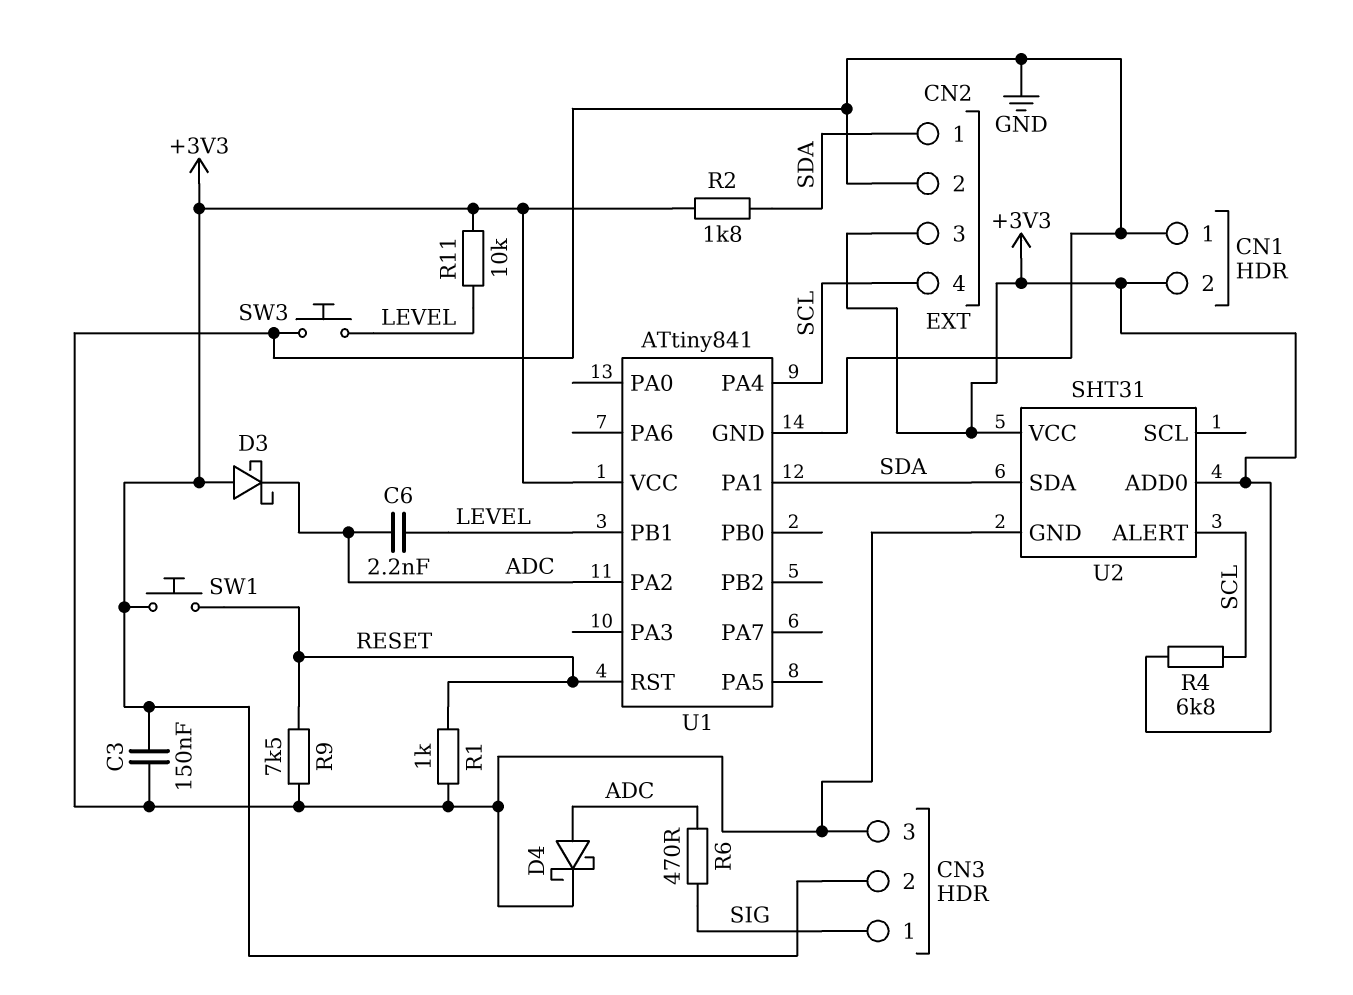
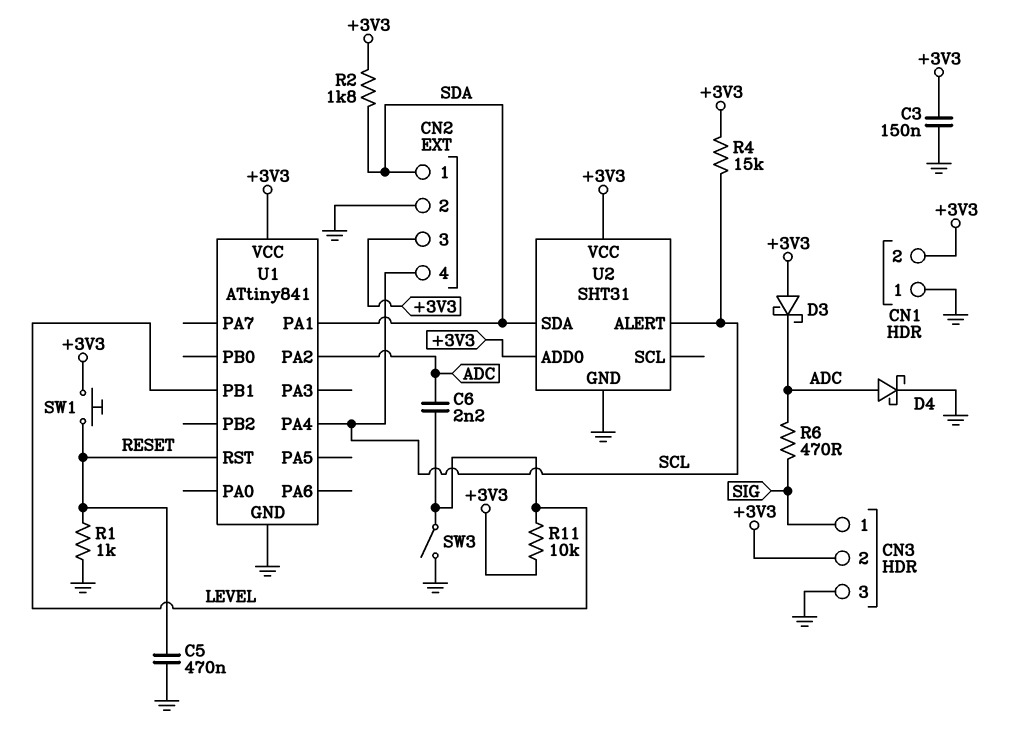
C5: none -> 470nF (GND, RESET)
R4: 6.8k (+3V3, SCL) -> 15k (+3V3, SCL)
R9: 7.5k (GND, RESET) -> none
SW3: button (GND, LEVEL) -> switch (GND, LEVEL)

